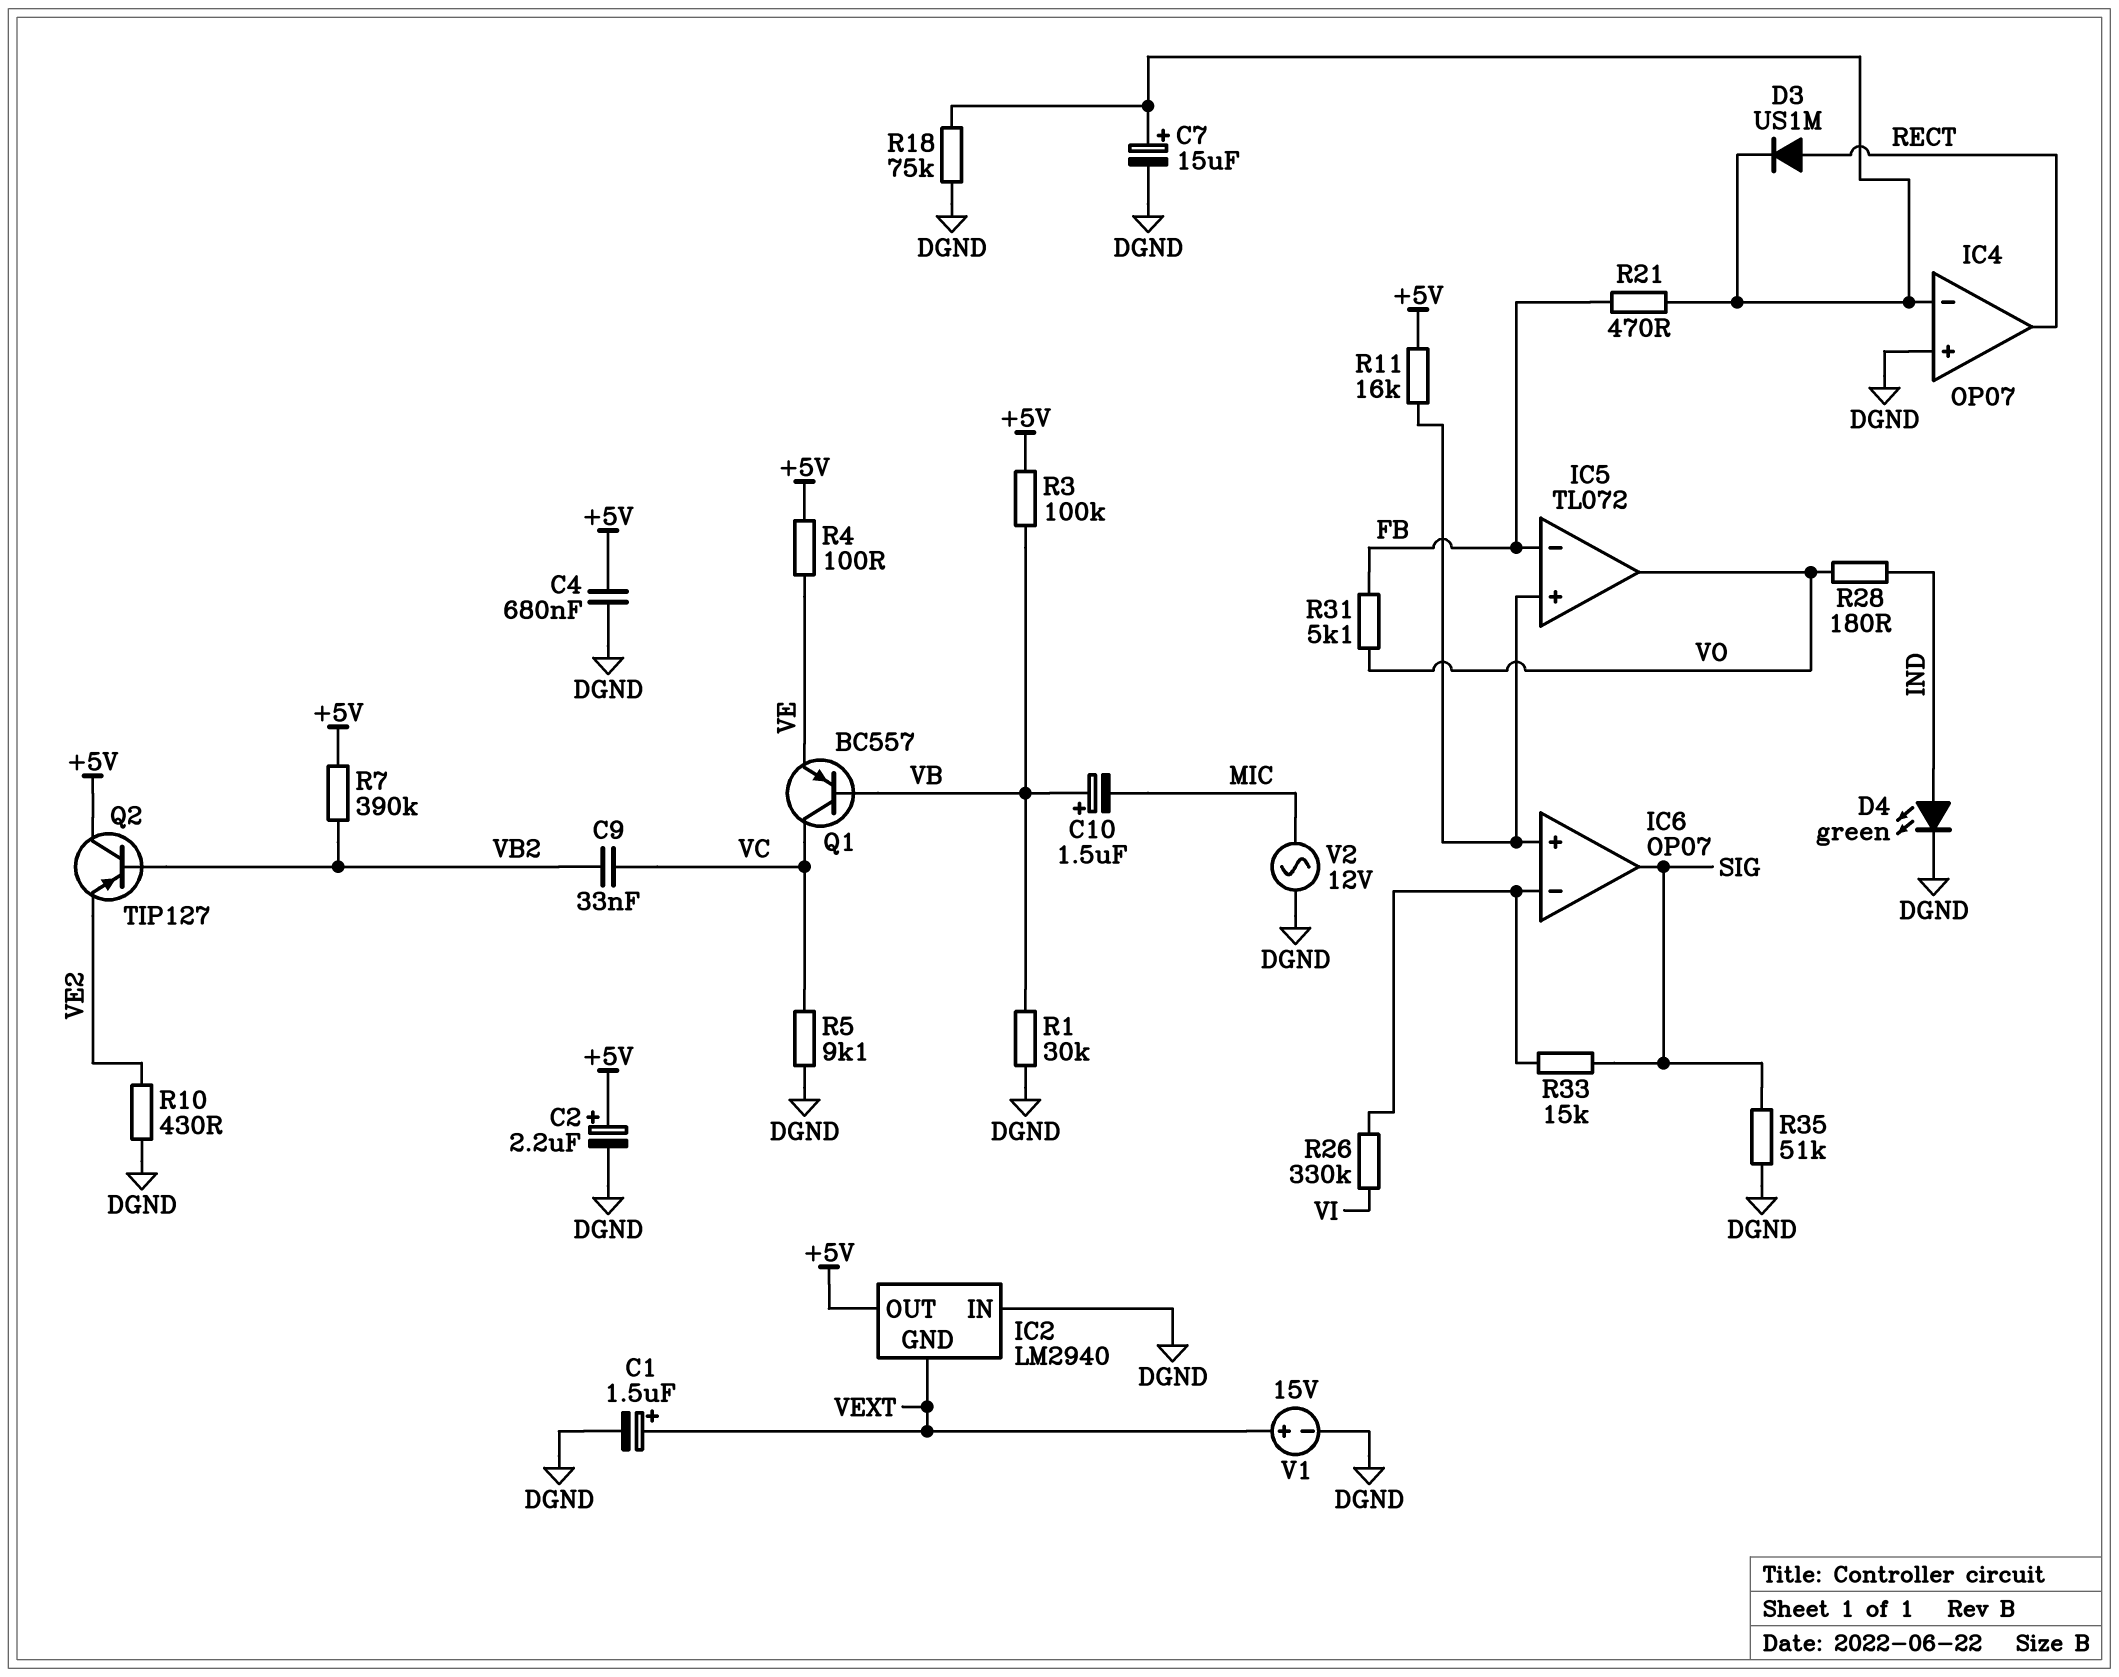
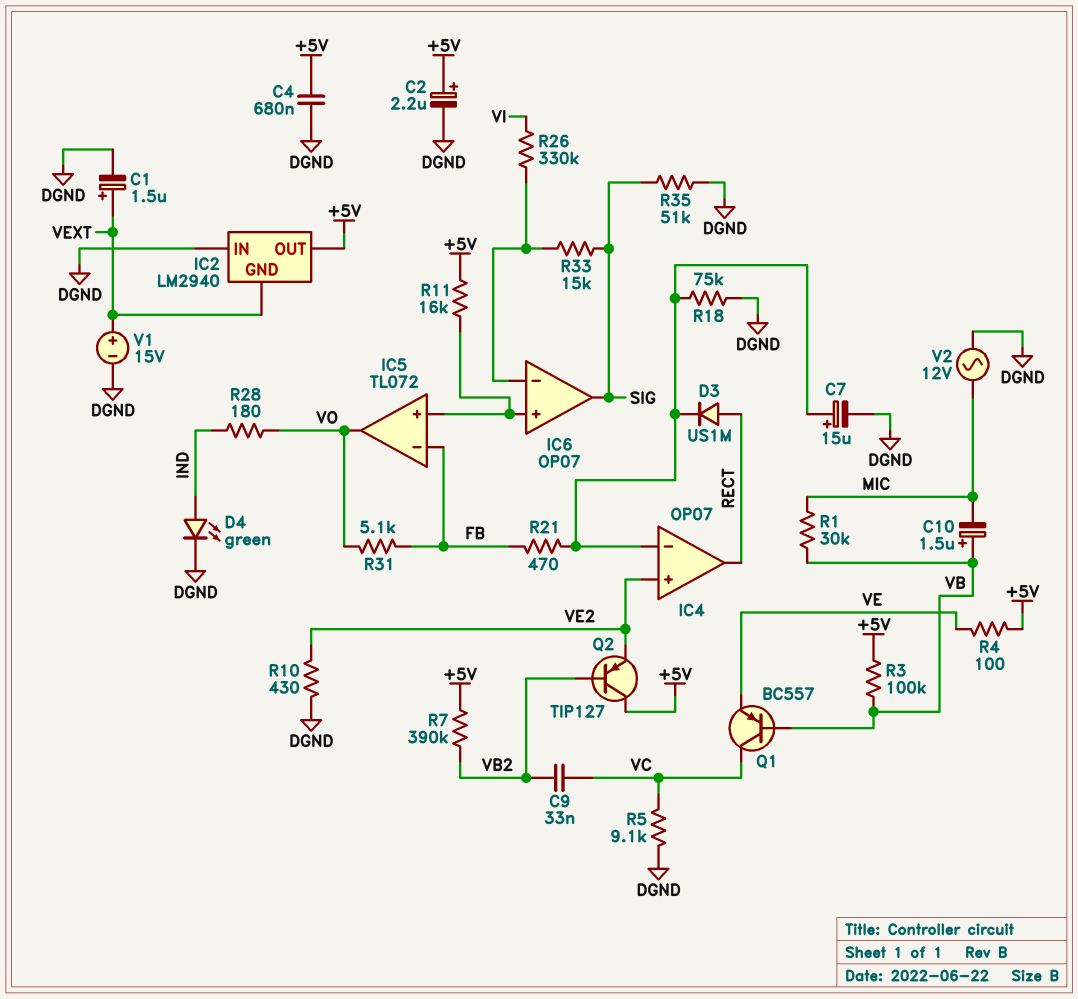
IC4 pin in+: DGND -> VE2
R1: 30k (DGND, VB) -> 30k (MIC, VB)

